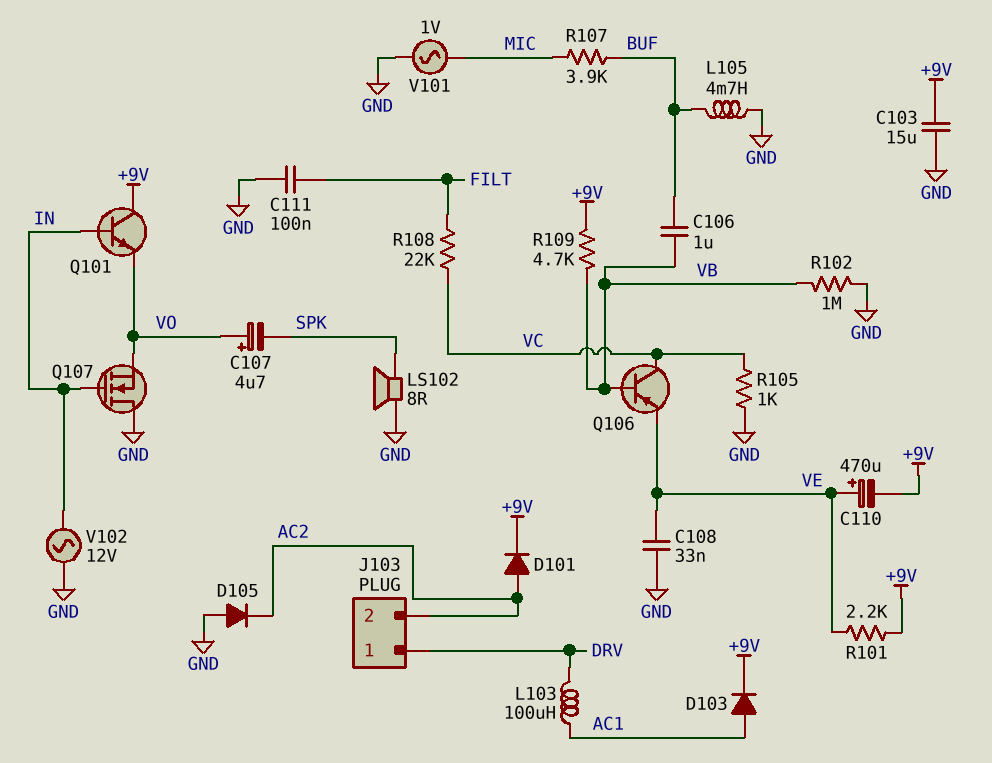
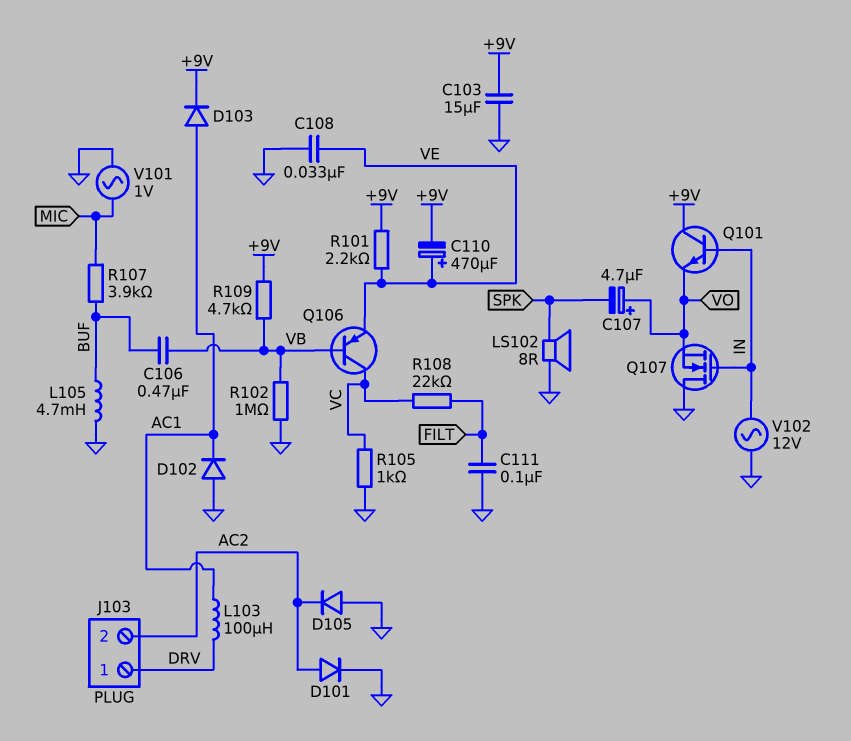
C106: 1uF (BUF, VB) -> 470nF (BUF, VB)
D101: diode (A AC2, K +9V) -> diode (A AC2, K GND)
D102: none -> diode (A GND, K AC1)

